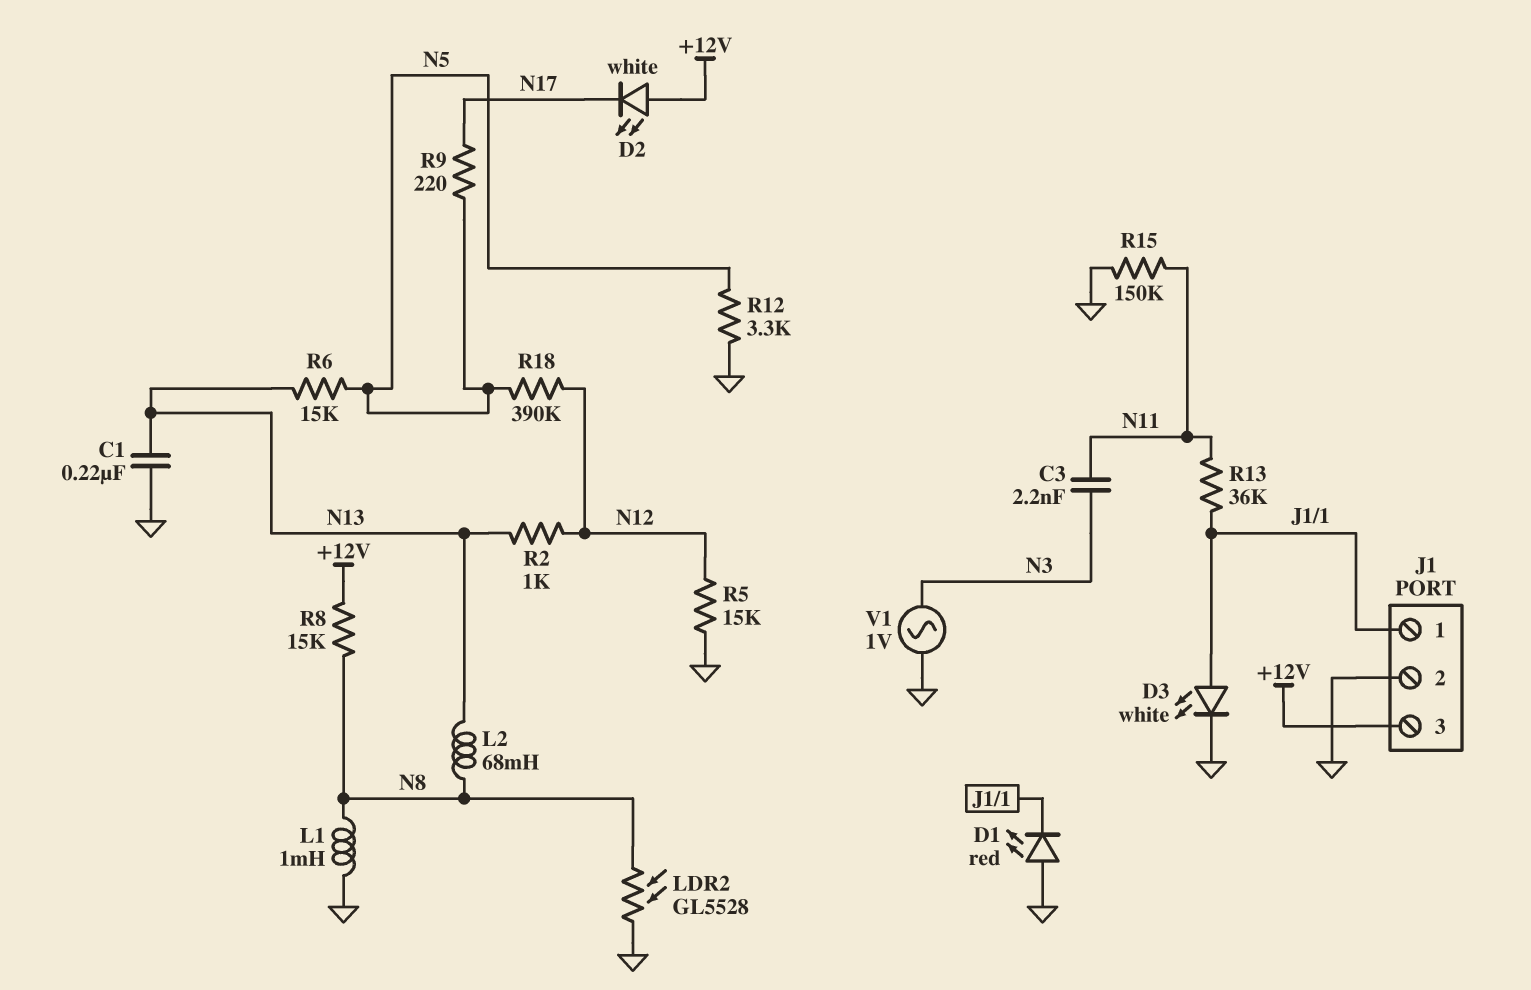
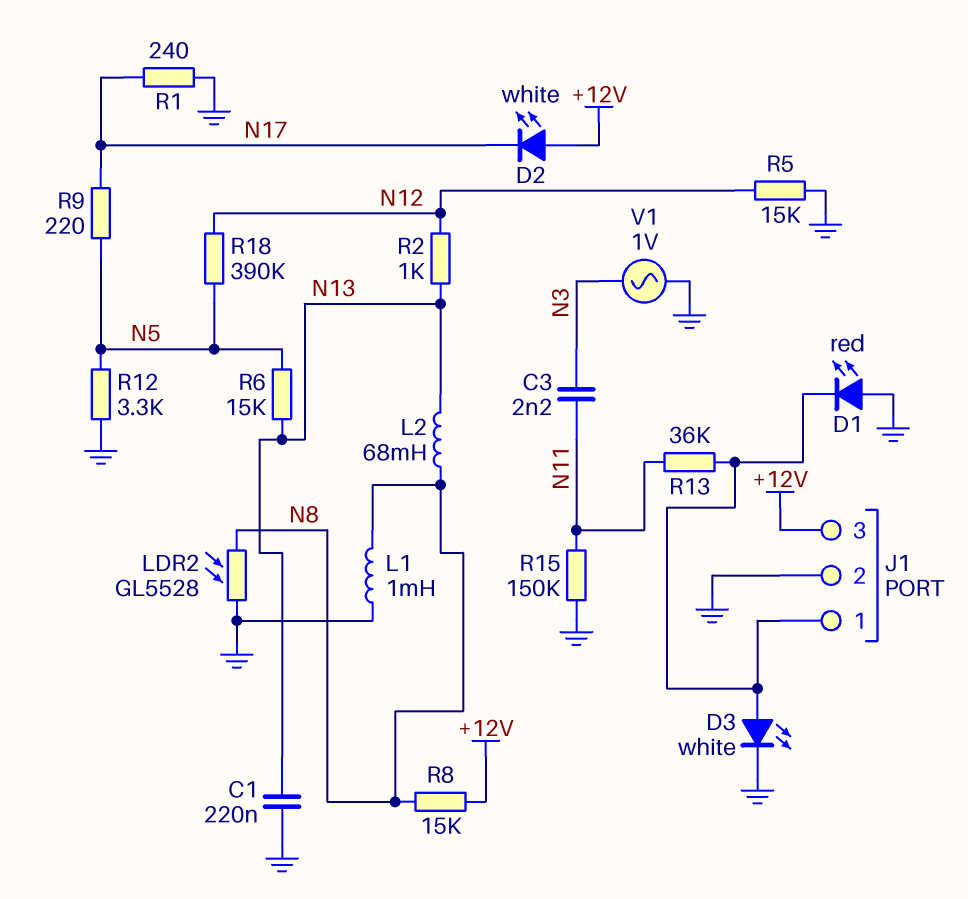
R1: none -> 240 (GND, N17)

